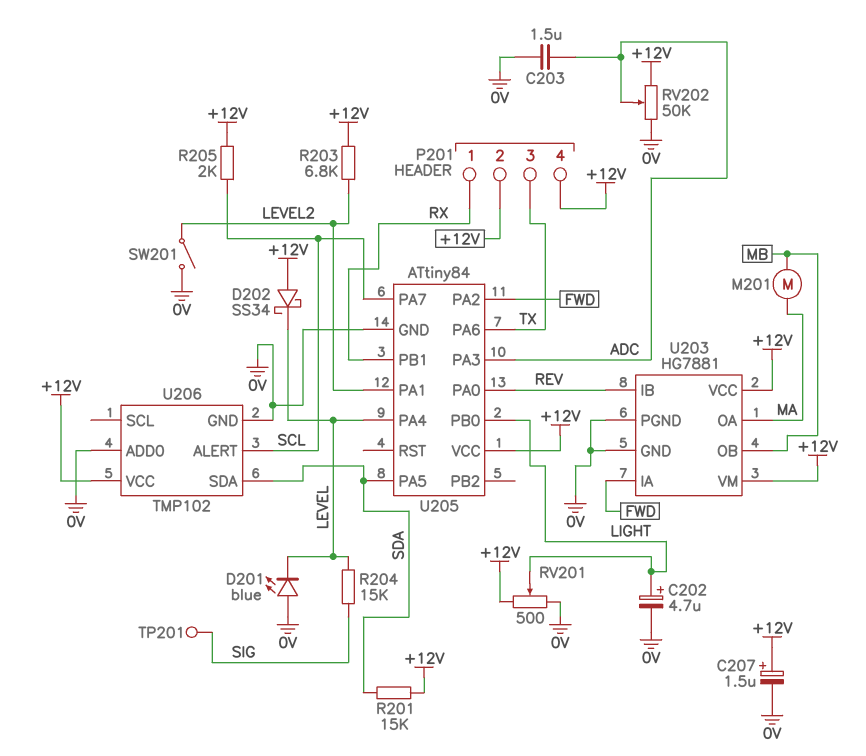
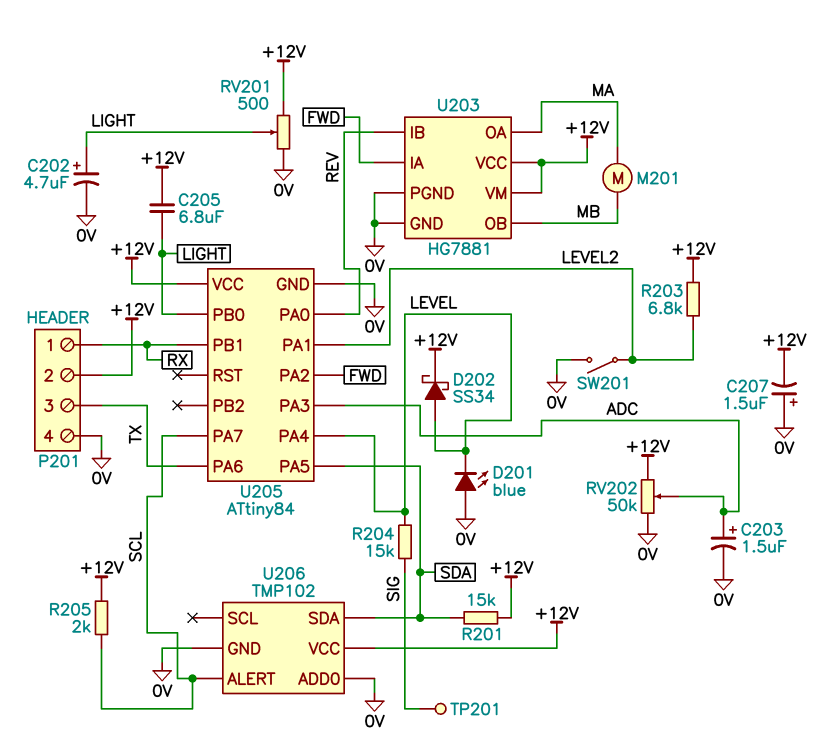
C203: 1.5uF (0V, ADC) -> 1.5uF (plus ADC, minus 0V)
C205: none -> 6.8uF (+12V, LIGHT)
C207: 1.5uF (plus +12V, minus 0V) -> 1.5uF (plus 0V, minus +12V)
D202: schottky SS34 (A +12V, K LEVEL) -> schottky SS34 (A LEVEL, K +12V)
P201 pin 4: +12V -> 0V

